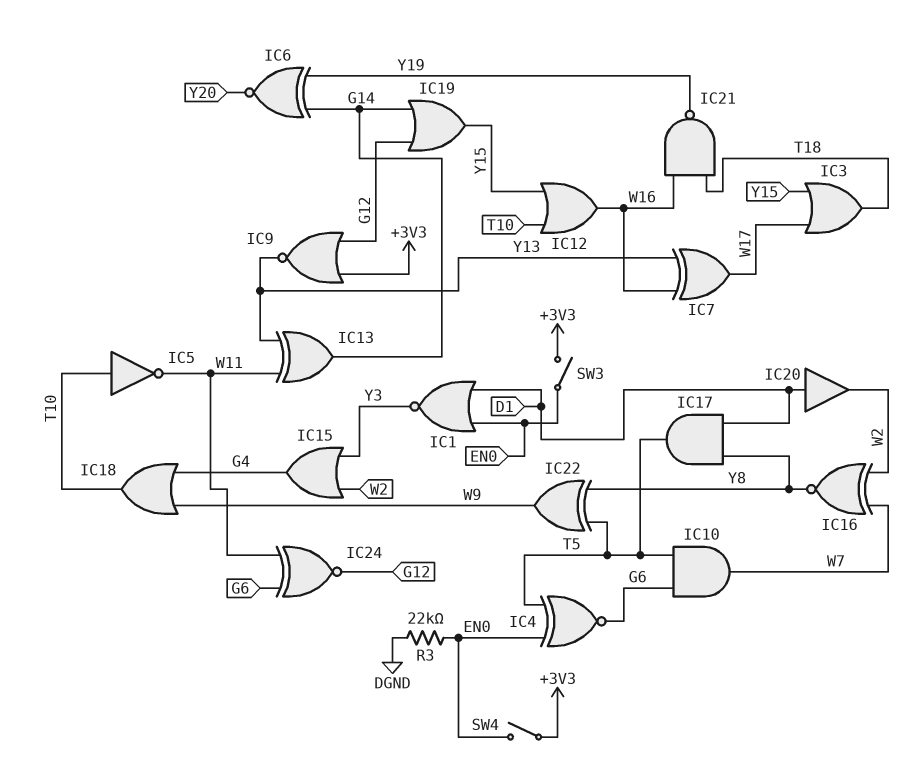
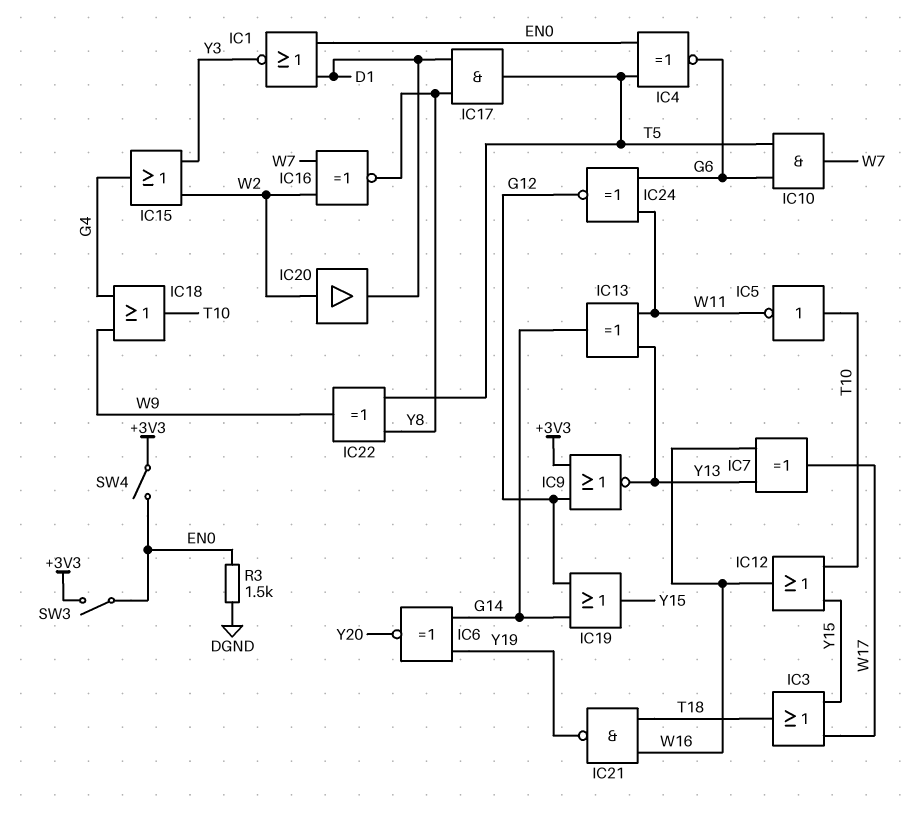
IC20: buffer (in D1, out W2) -> buffer (in W2, out D1)
R3: 22k (DGND, EN0) -> 1.5k (DGND, EN0)

